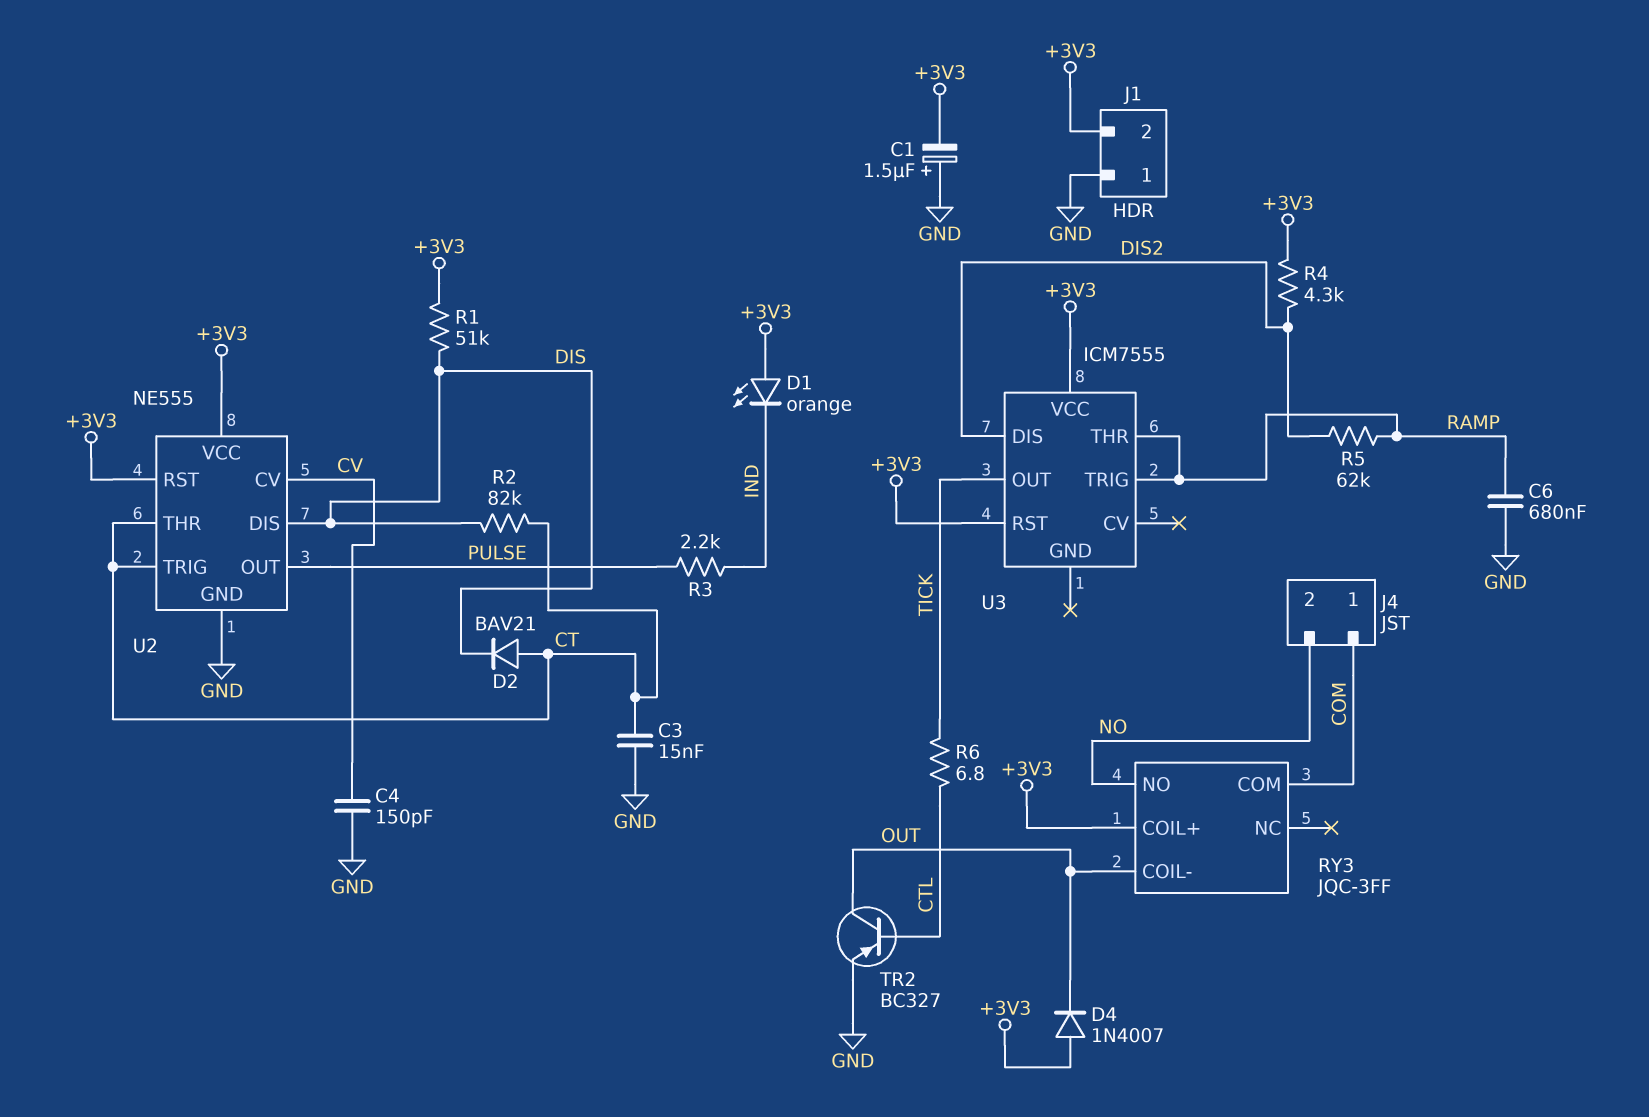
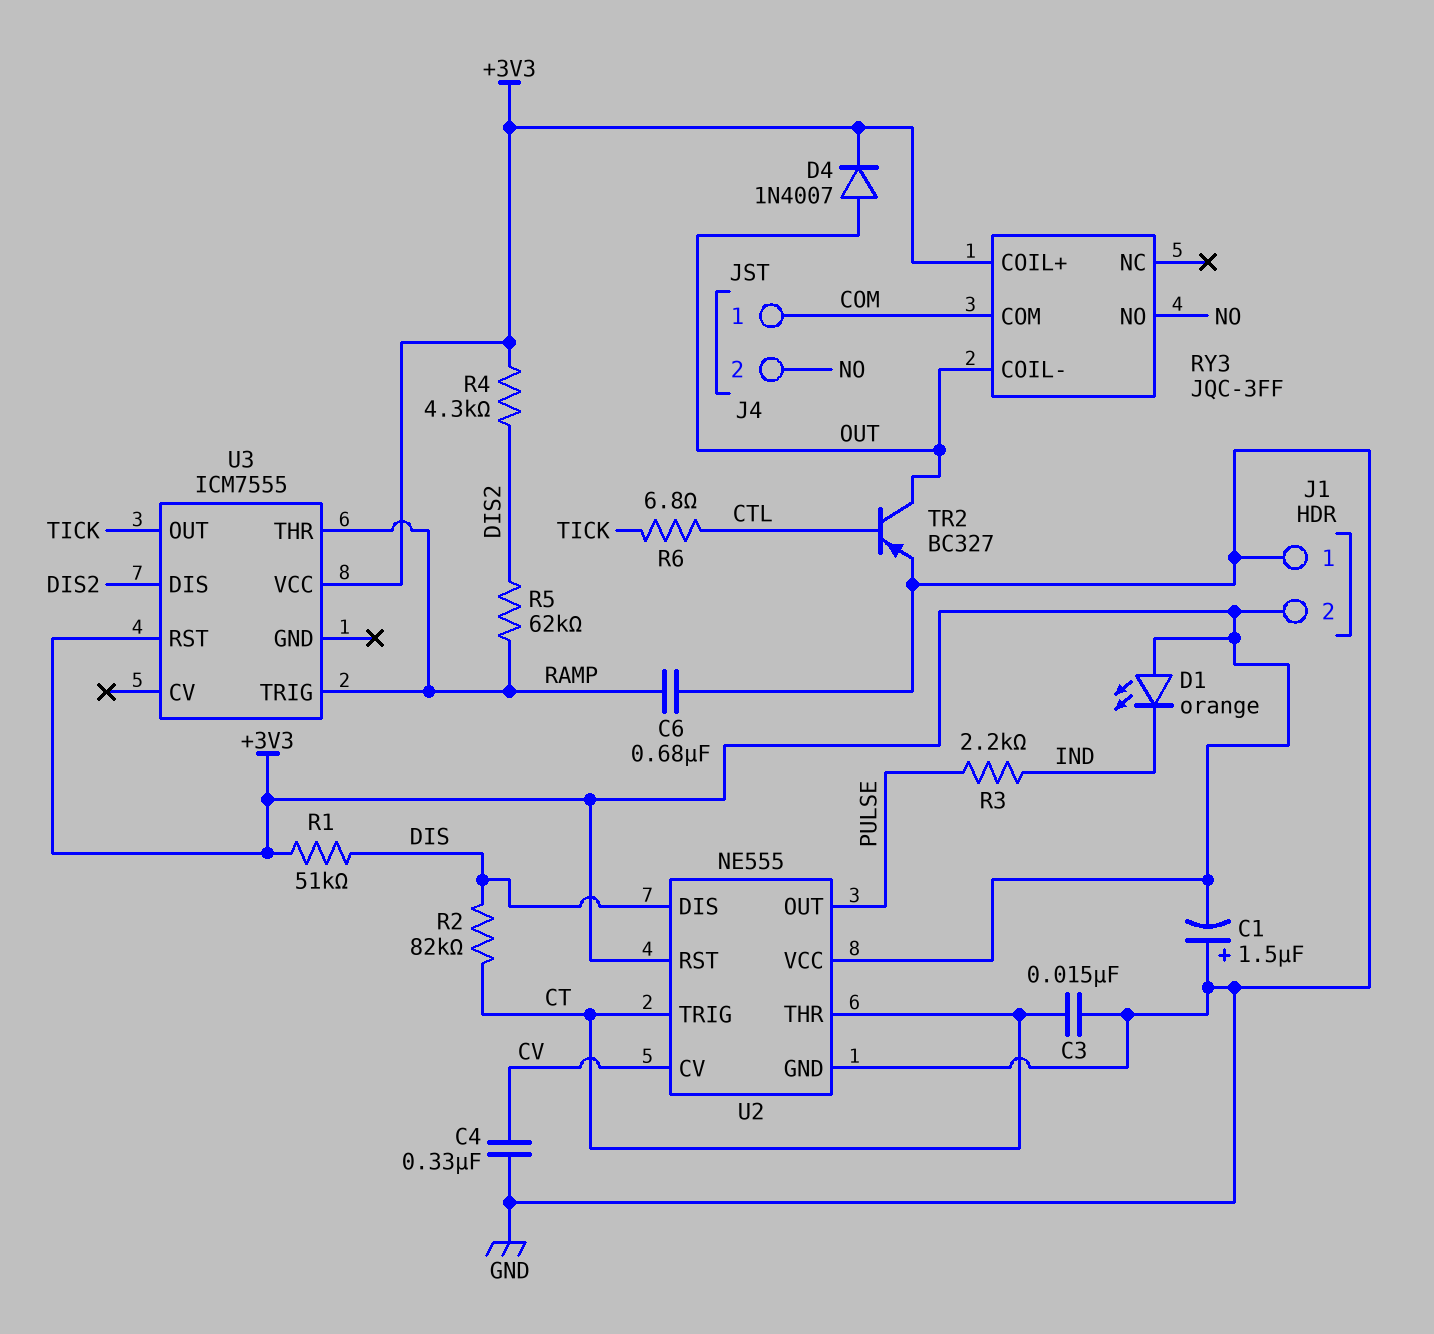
C4: 150pF (CV, GND) -> 330nF (CV, GND)
D2: diode BAV21 (A CT, K DIS) -> none
D4: diode 1N4007 (A +3V3, K OUT) -> diode 1N4007 (A OUT, K +3V3)

